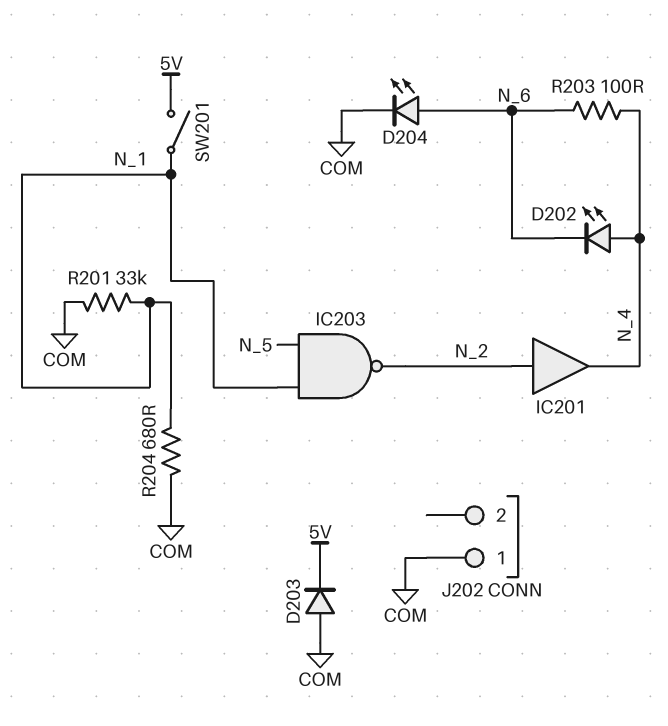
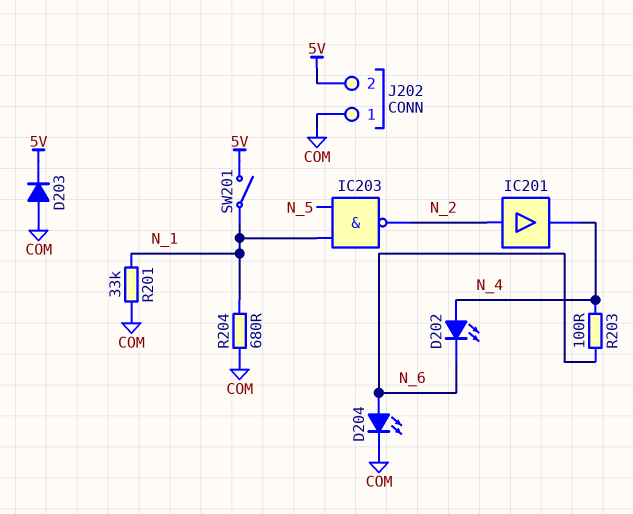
J202 pin 2: none -> 5V

